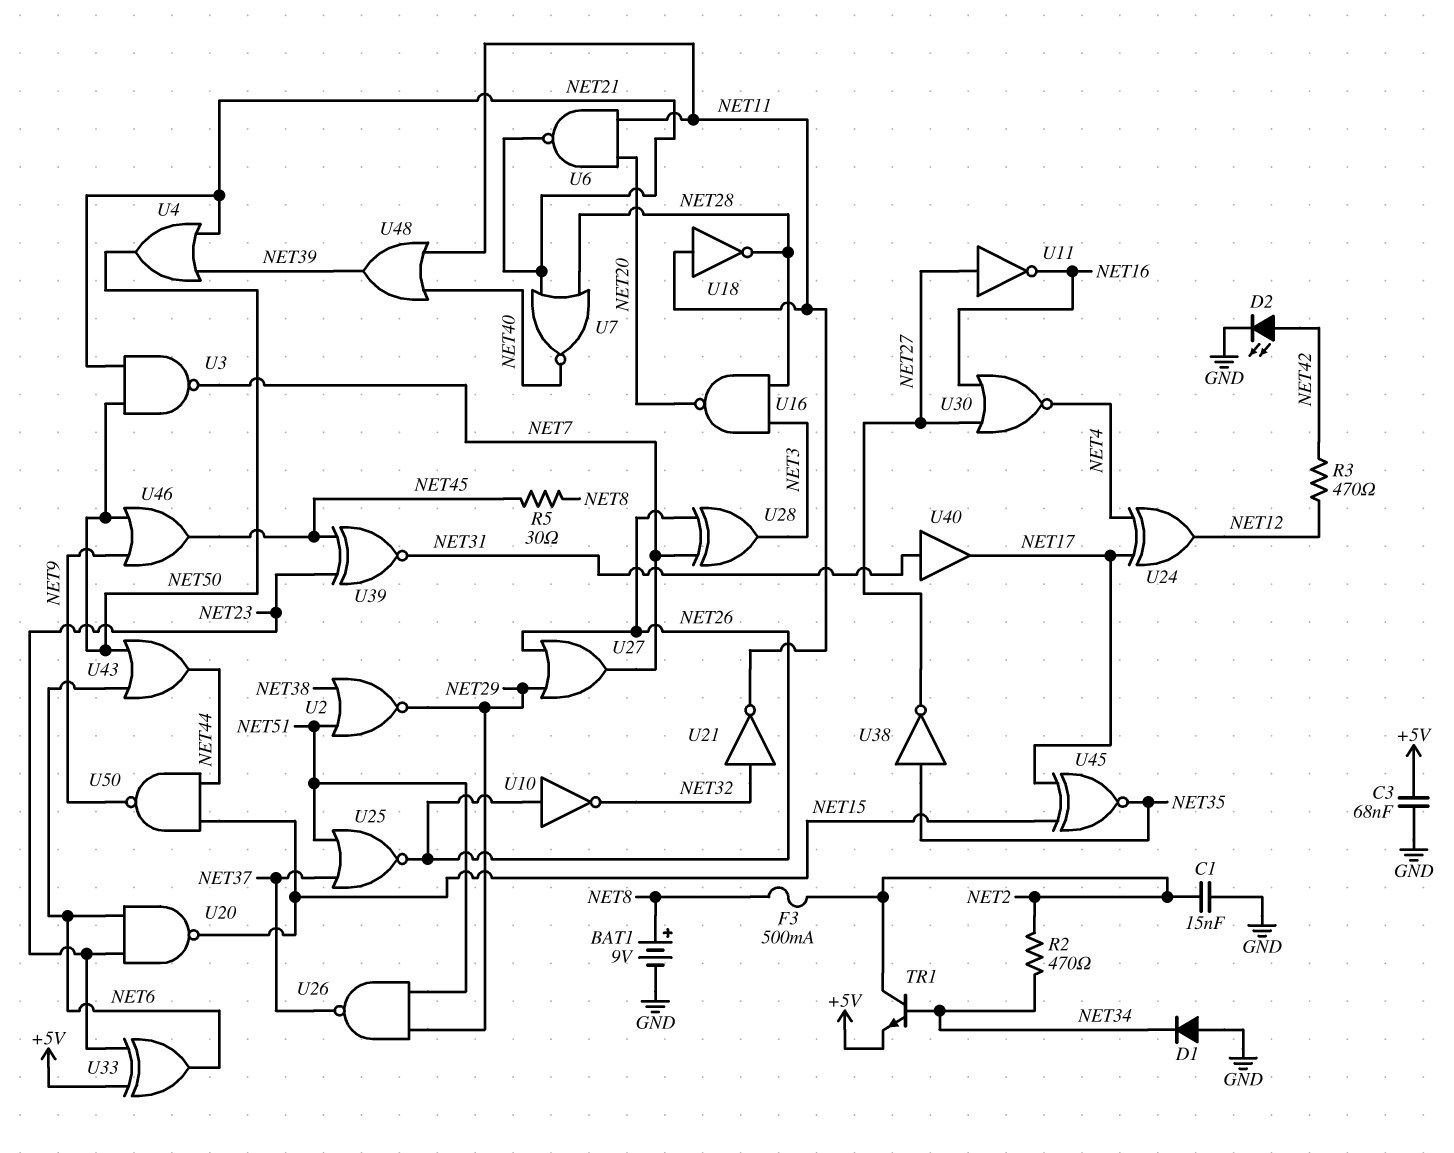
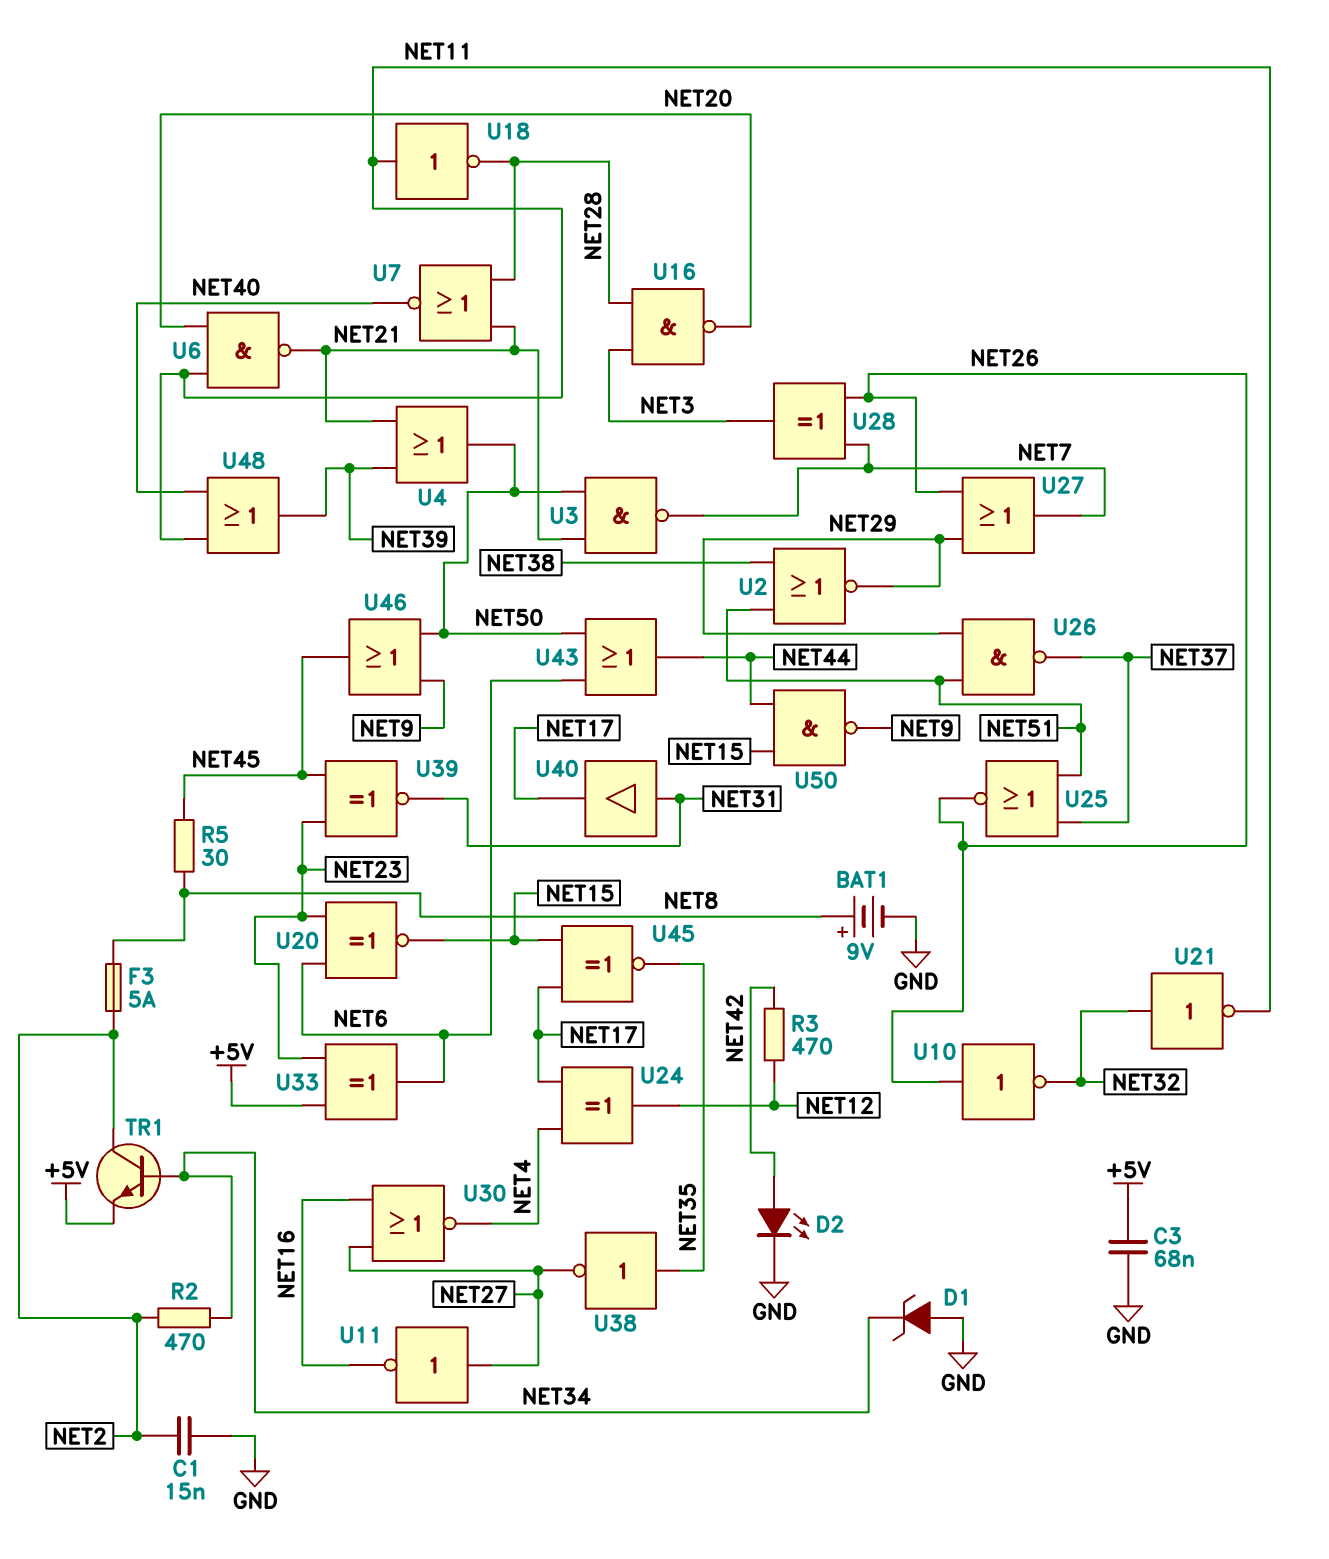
D1: diode (A GND, K NET34) -> zener (A GND, K NET34)
F3: 500mA (NET2, NET8) -> 5A (NET2, NET8)
U20: NAND (in NET6, in NET23, out NET15) -> XNOR (in NET6, in NET23, out NET15)

